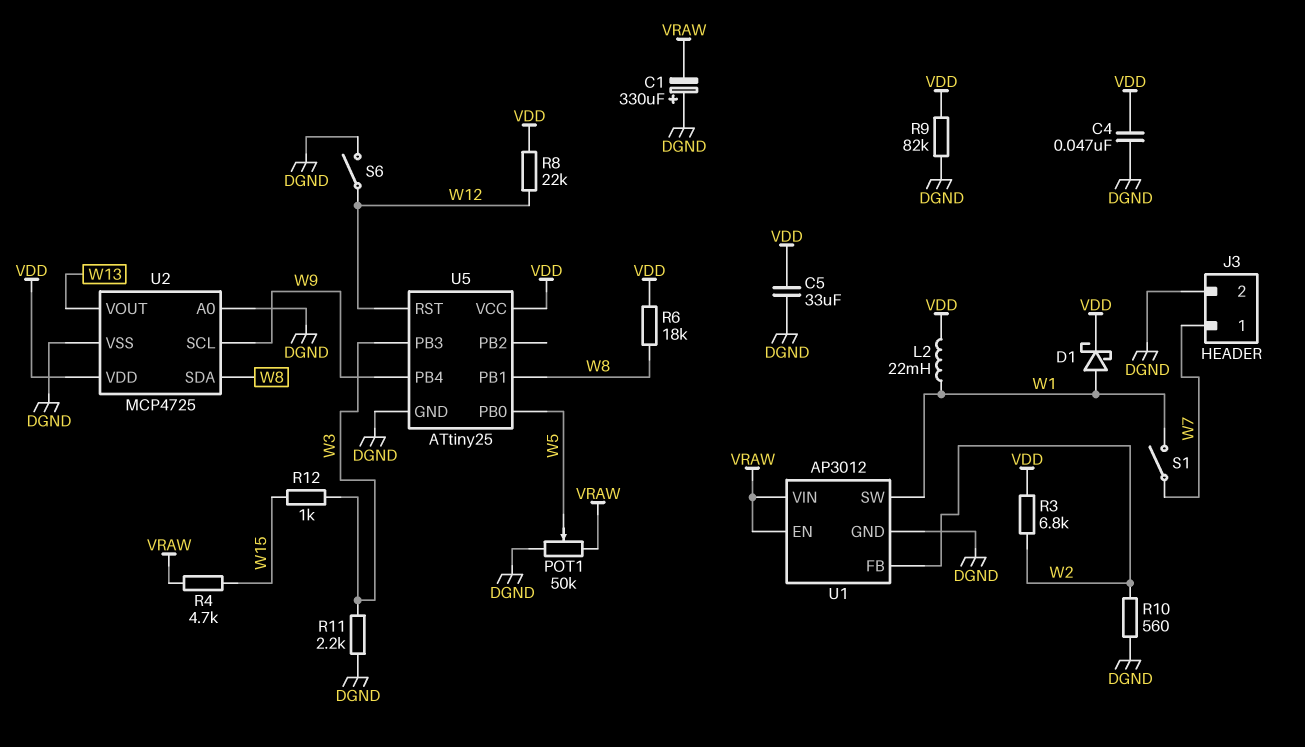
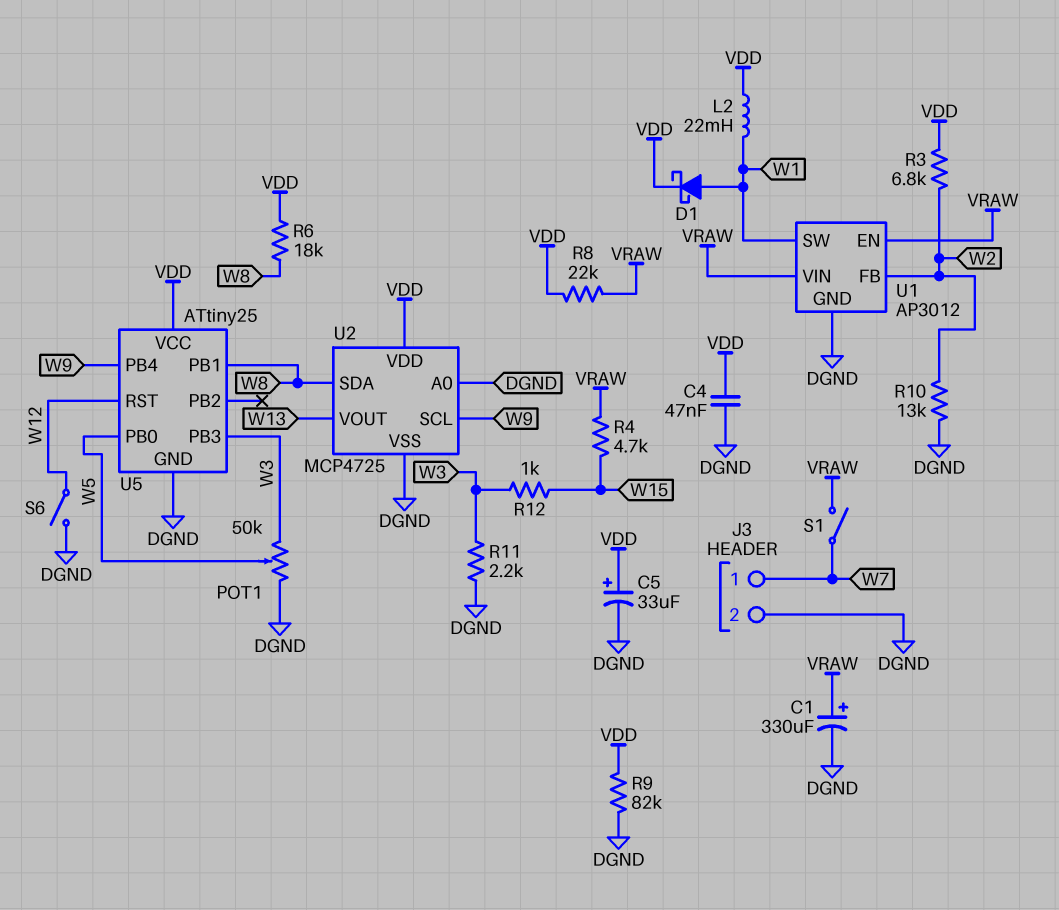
C1: 330uF (plus DGND, minus VRAW) -> 330uF (plus VRAW, minus DGND)
C5: 33uF (DGND, VDD) -> 33uF (plus VDD, minus DGND)
POT1: 50k (DGND, VRAW, wiper W5) -> 50k (DGND, W3, wiper W5)
R8: 22k (VDD, W12) -> 22k (VDD, VRAW)
R10: 560 (DGND, W2) -> 13k (DGND, W2)
S1: switch (W1, W7) -> switch (VRAW, W7)

